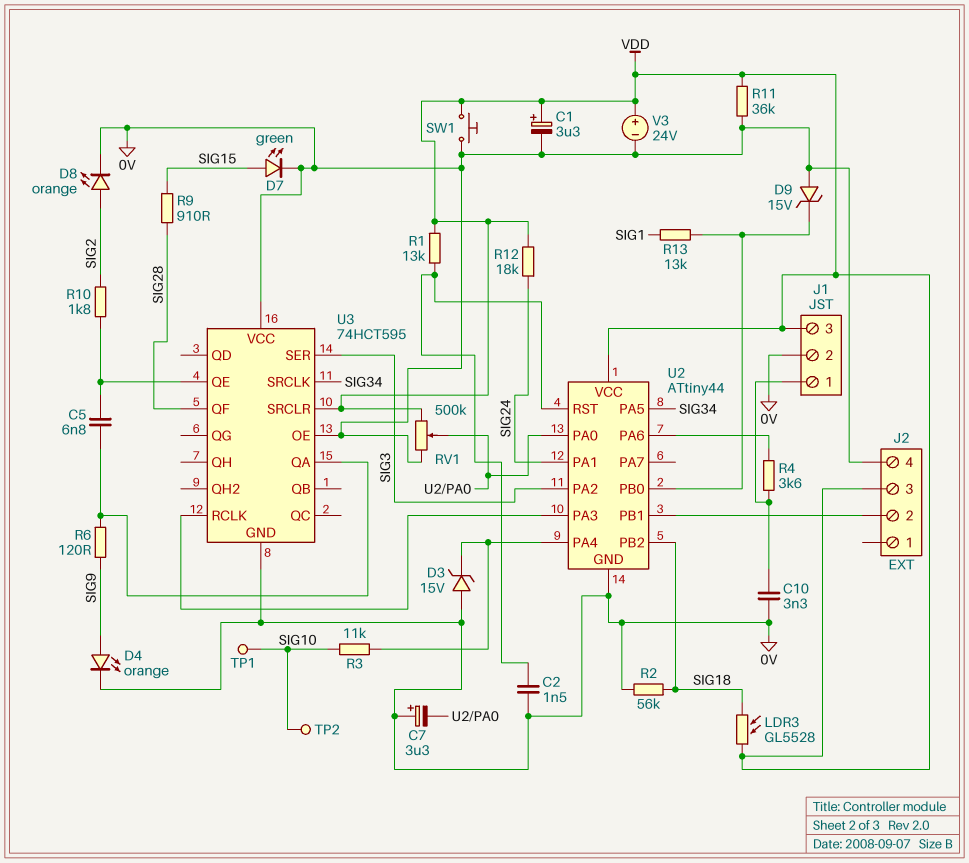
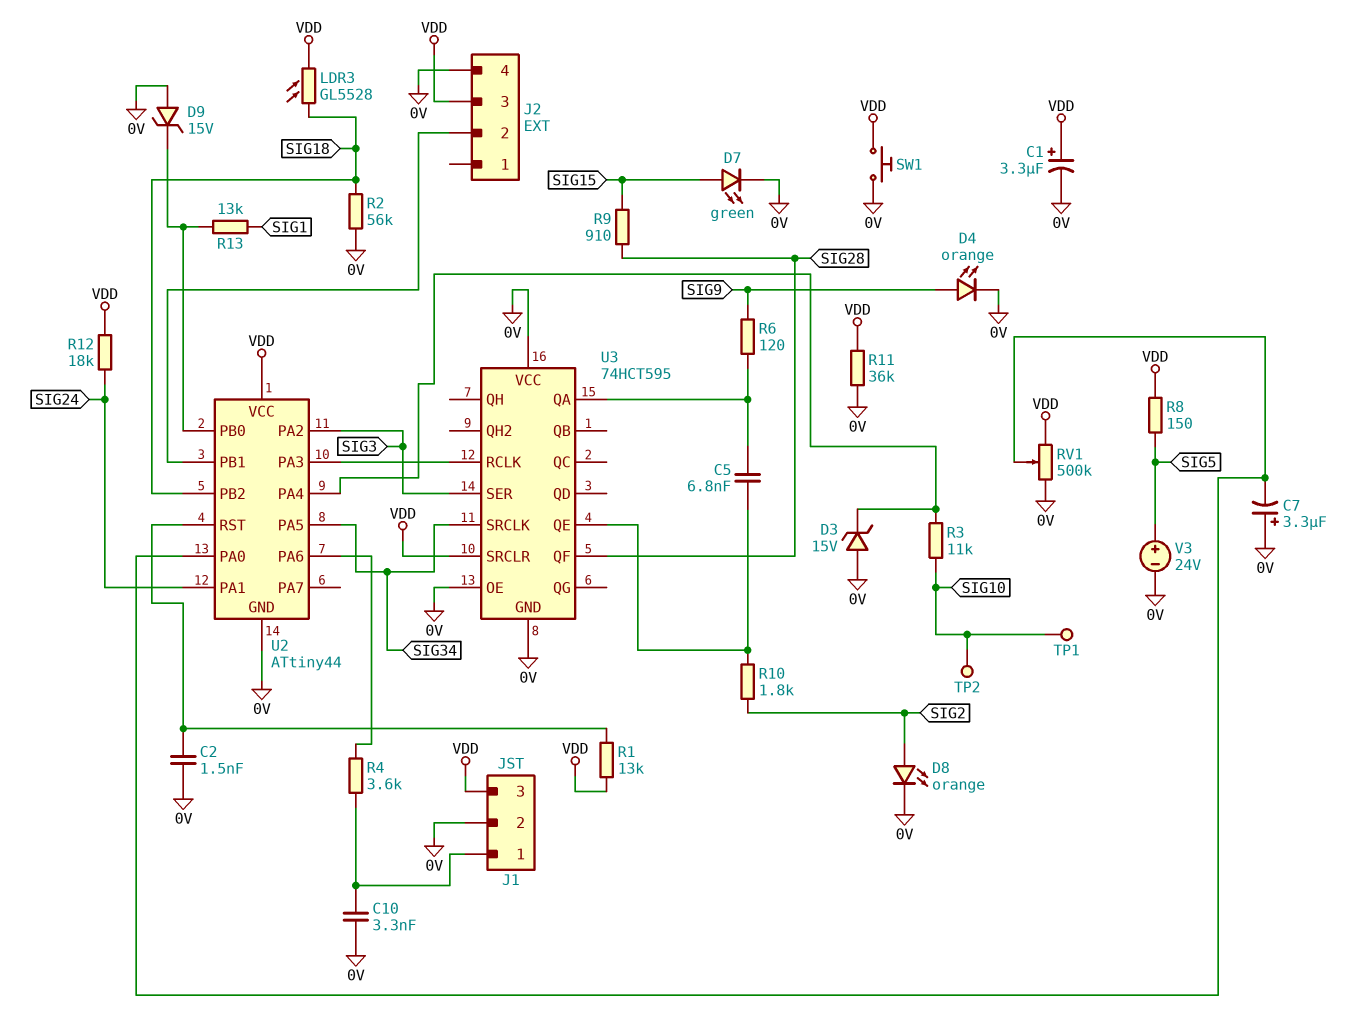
R8: none -> 150 (SIG5, VDD)
V3: 24V (plus VDD, minus 0V) -> 24V (plus SIG5, minus 0V)

